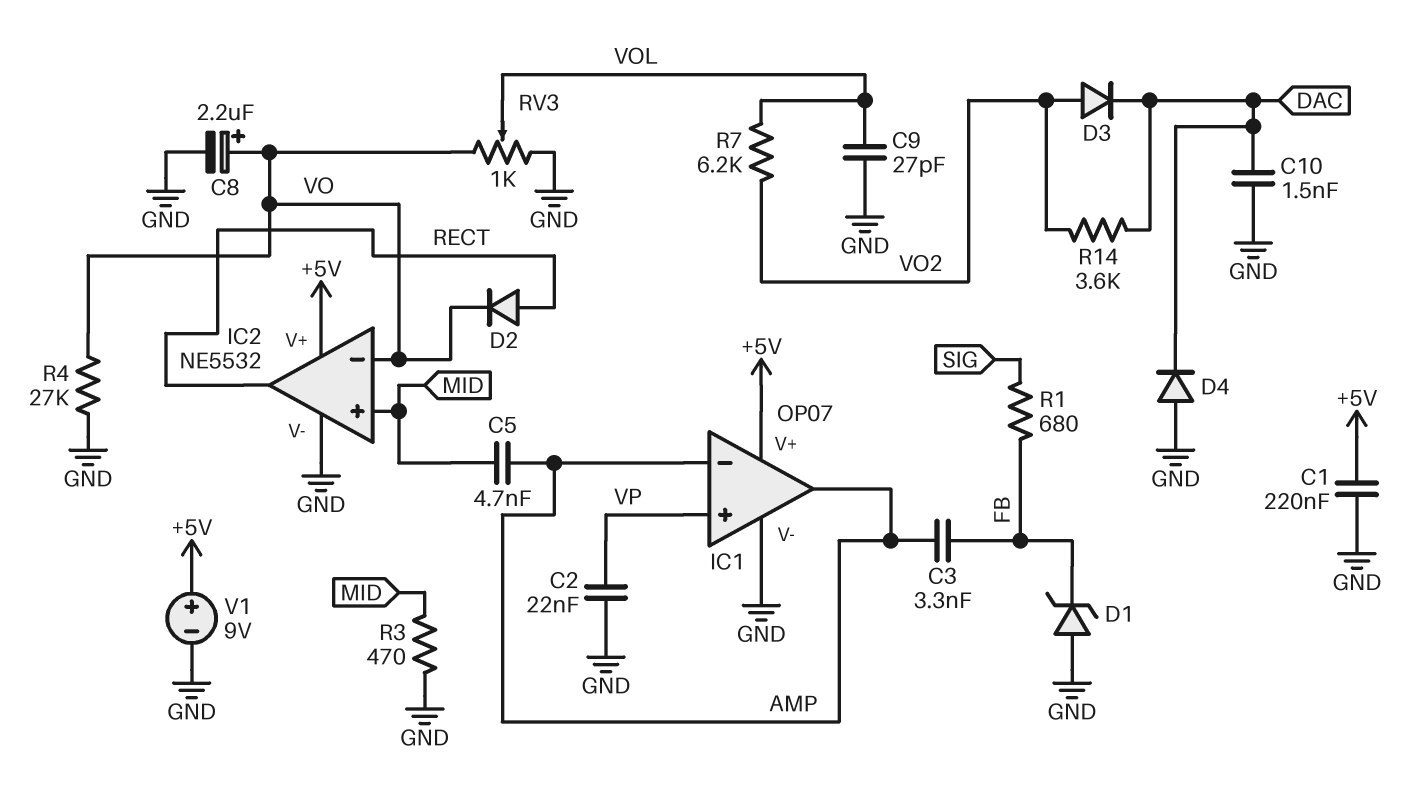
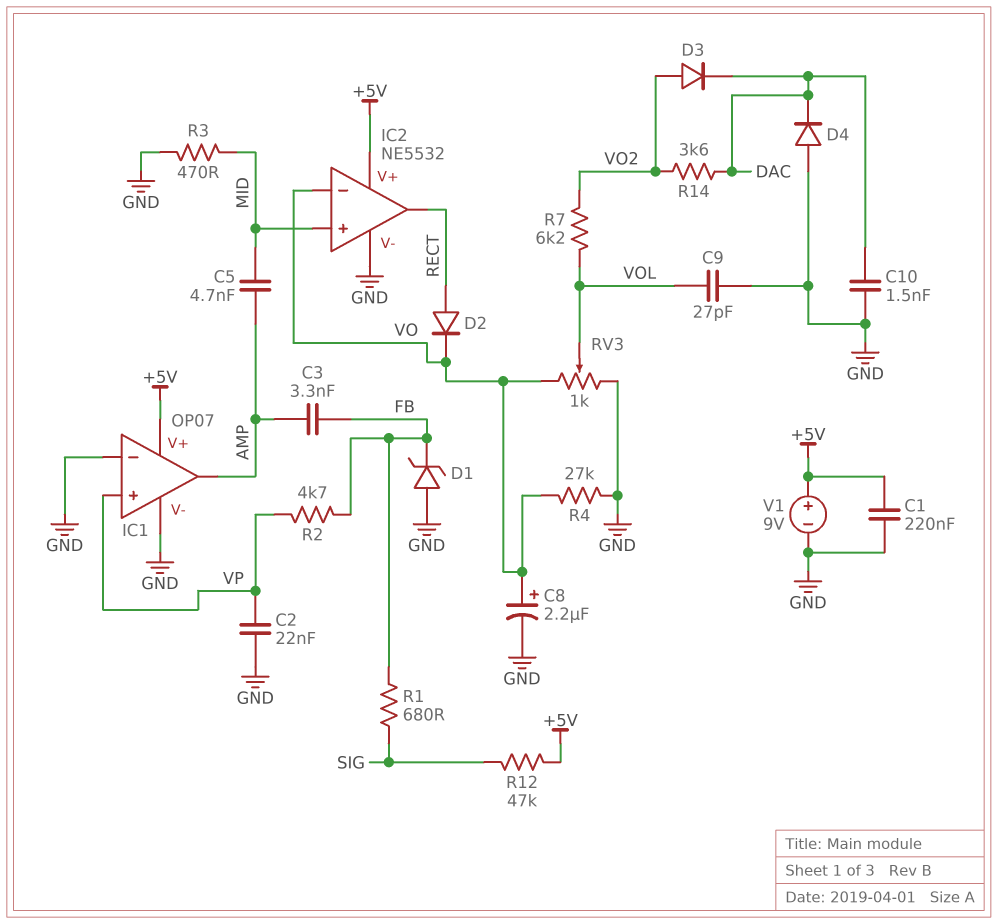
IC1 pin in-: AMP -> GND
R2: none -> 4.7k (FB, VP)
R12: none -> 47k (+5V, SIG)

